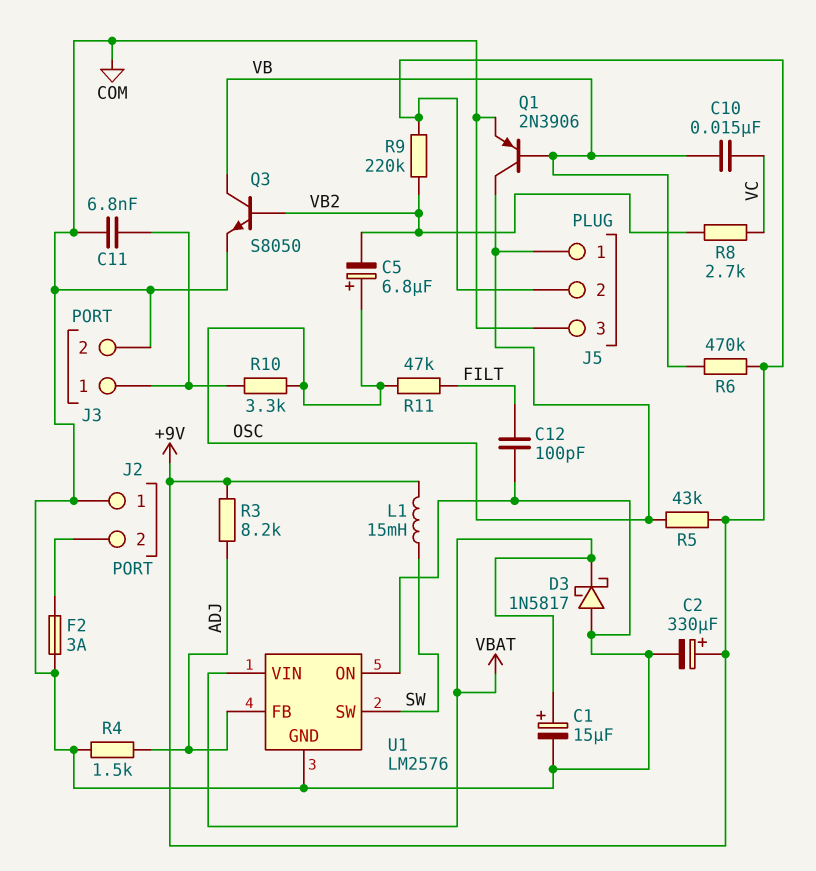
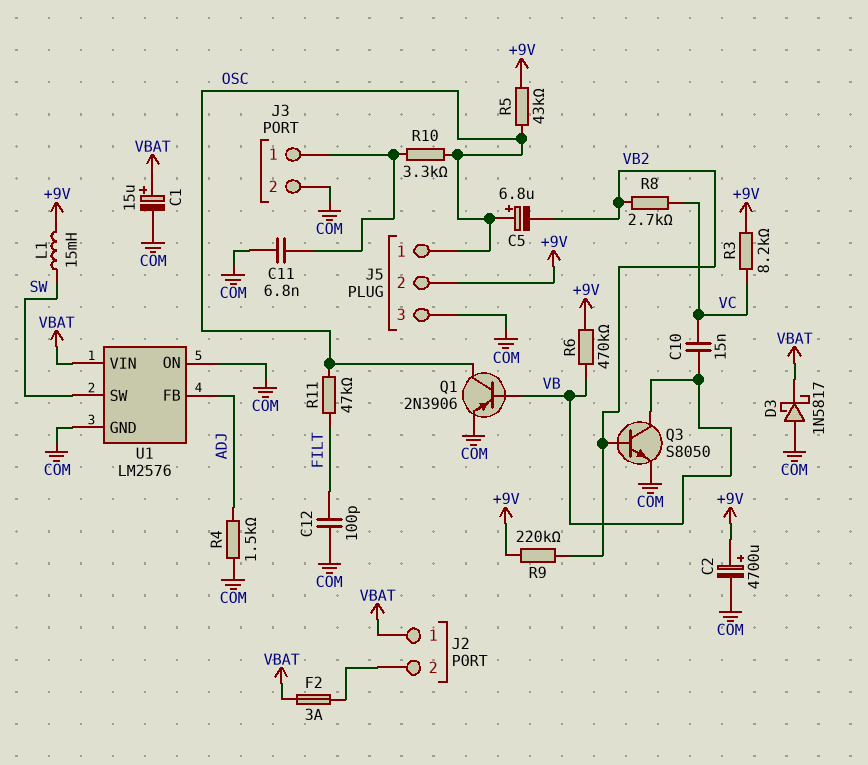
C2: 330uF (plus +9V, minus COM) -> 4700uF (plus +9V, minus COM)
F2: 3A (COM, J2/2) -> 3A (J2/2, VBAT)
J2 pin 1: COM -> VBAT
R3: 8.2k (+9V, ADJ) -> 8.2k (+9V, VC)

